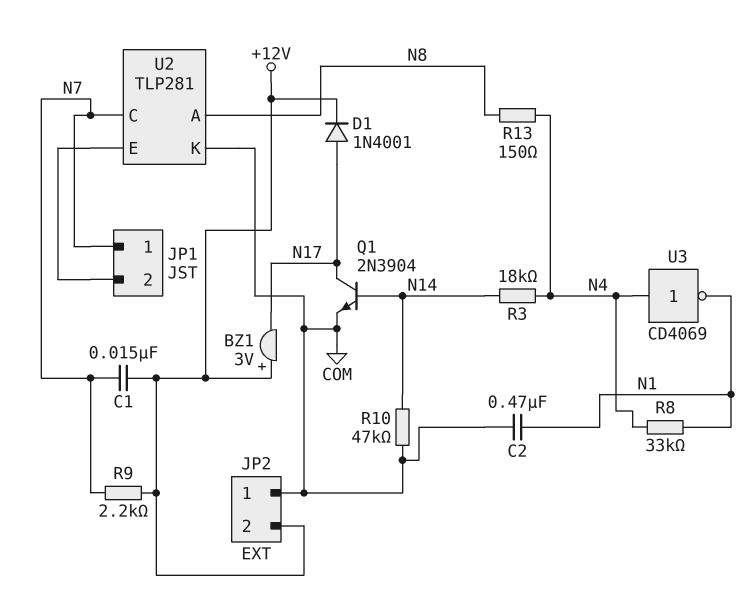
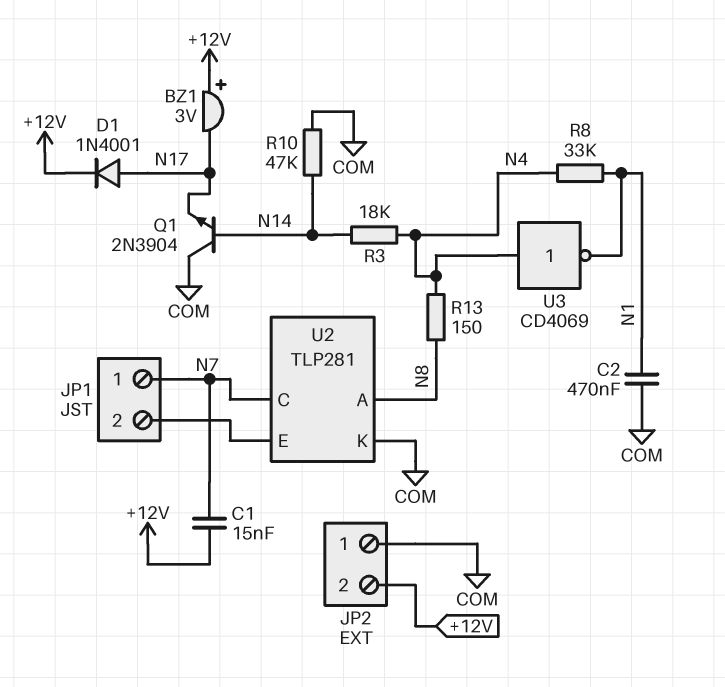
Q1: NPN 2N3904 (B N14, C N17, E COM) -> NPN 2N3904 (B N14, C COM, E N17)
R9: 2.2k (+12V, N7) -> none

